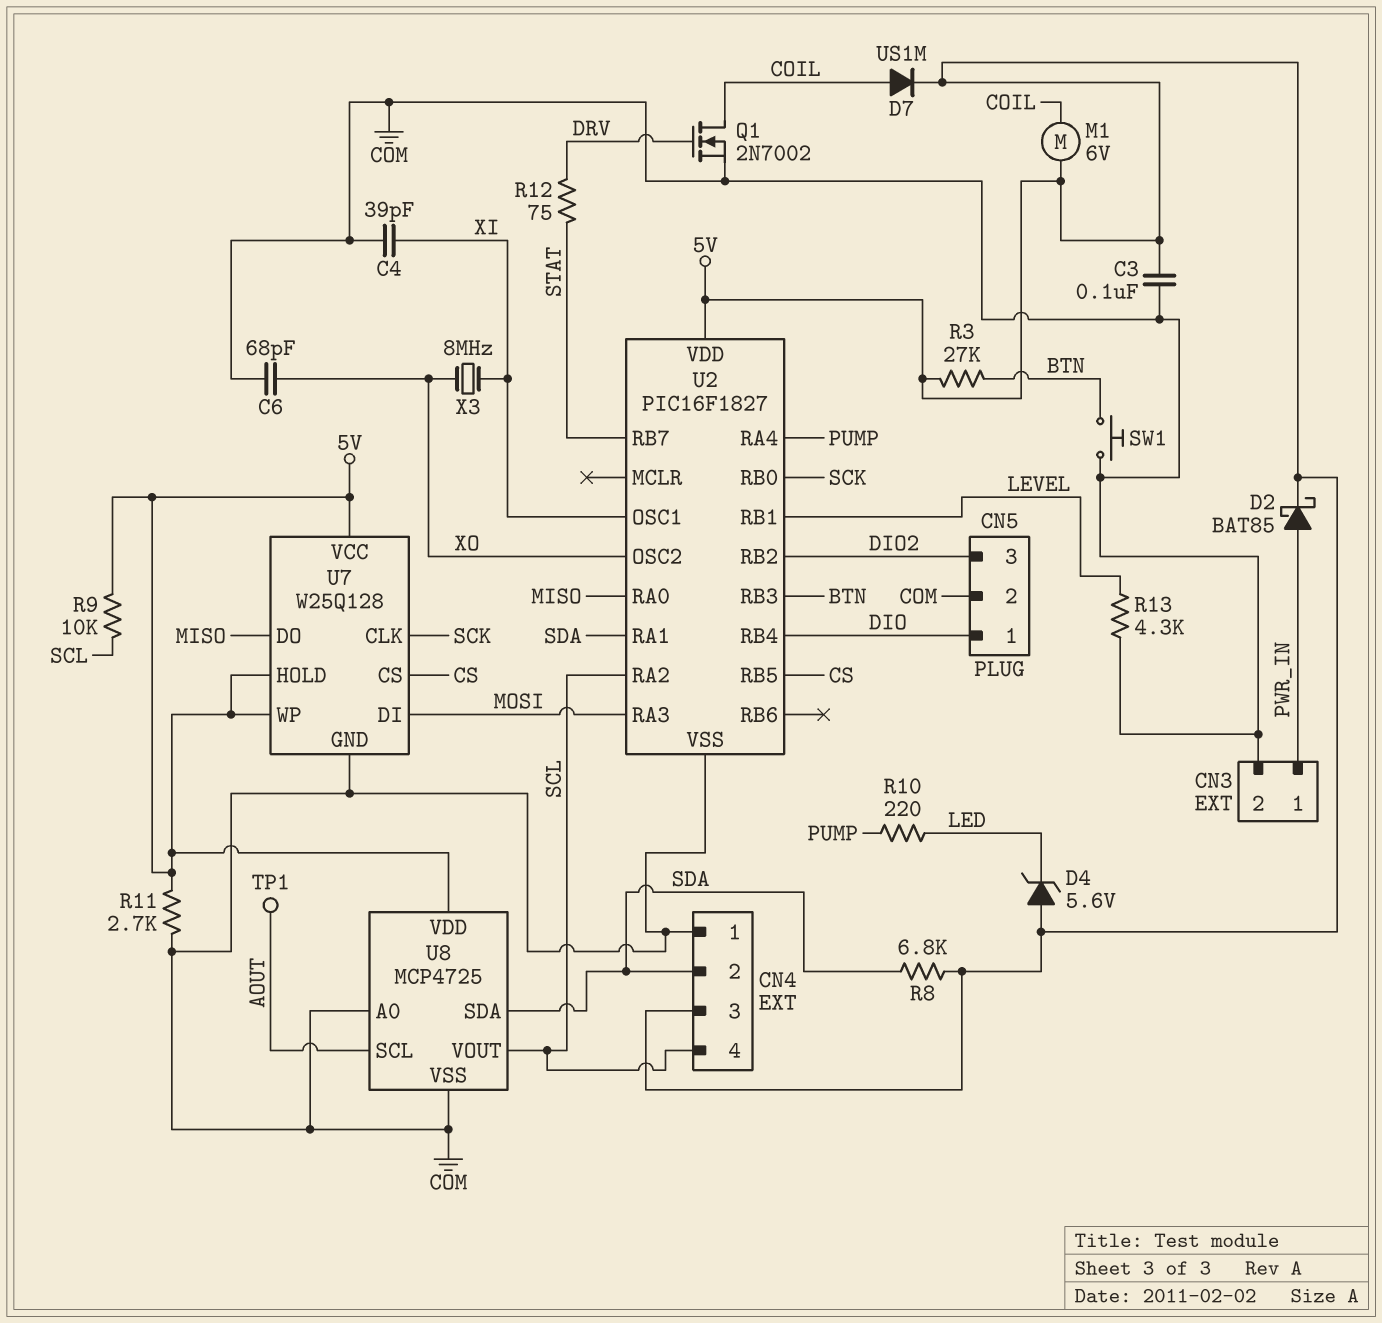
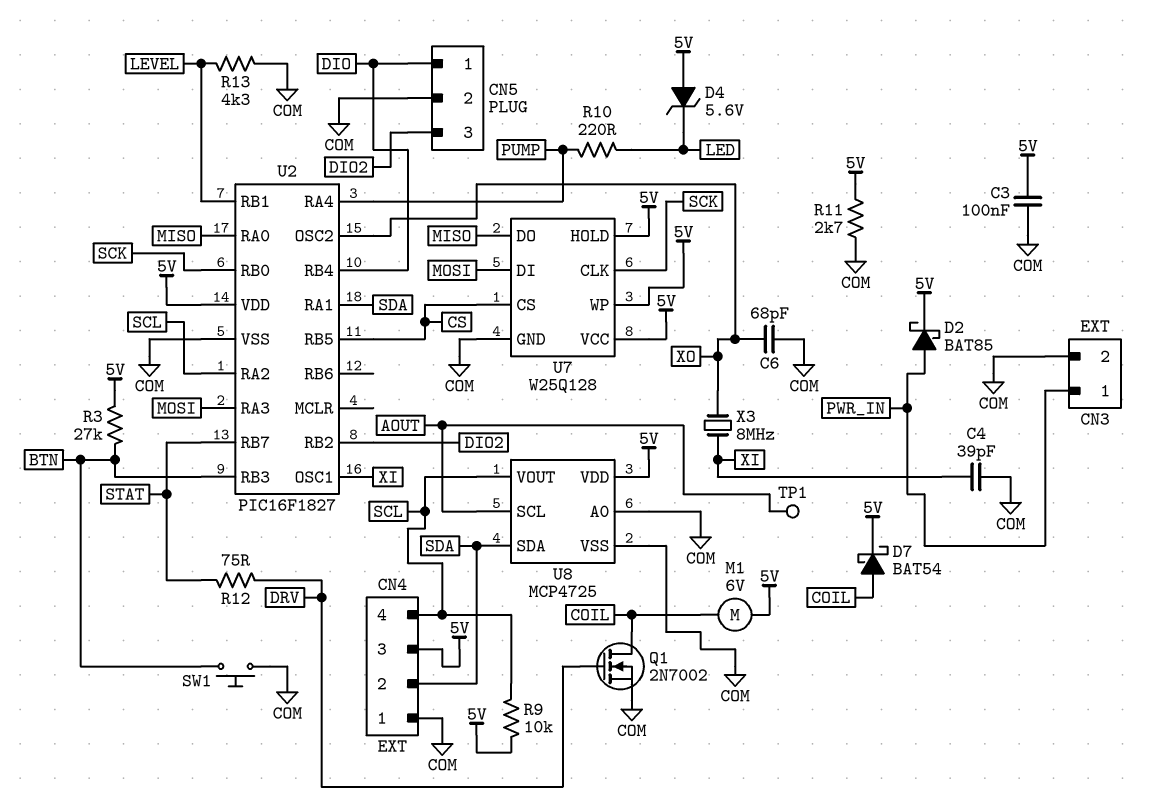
D7: diode US1M (A COIL, K 5V) -> schottky BAT54 (A COIL, K 5V)
R8: 6.8k (5V, SDA) -> none

